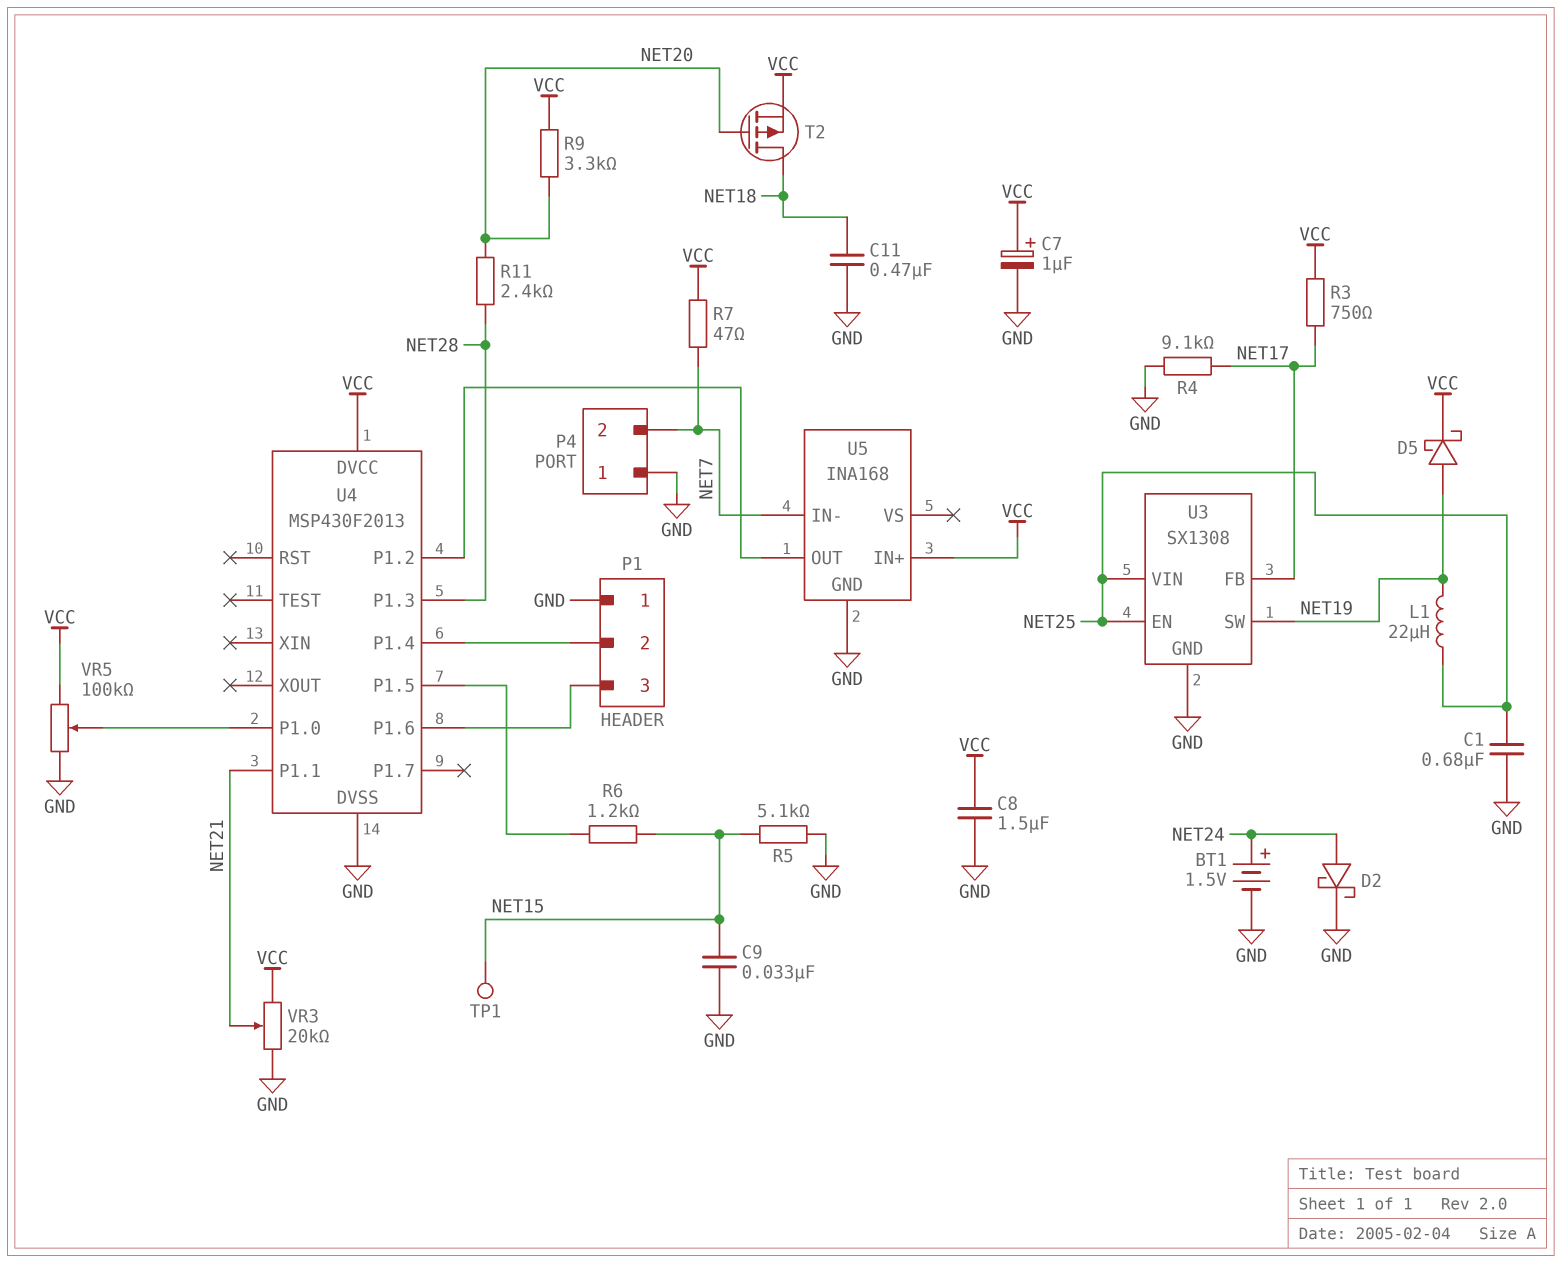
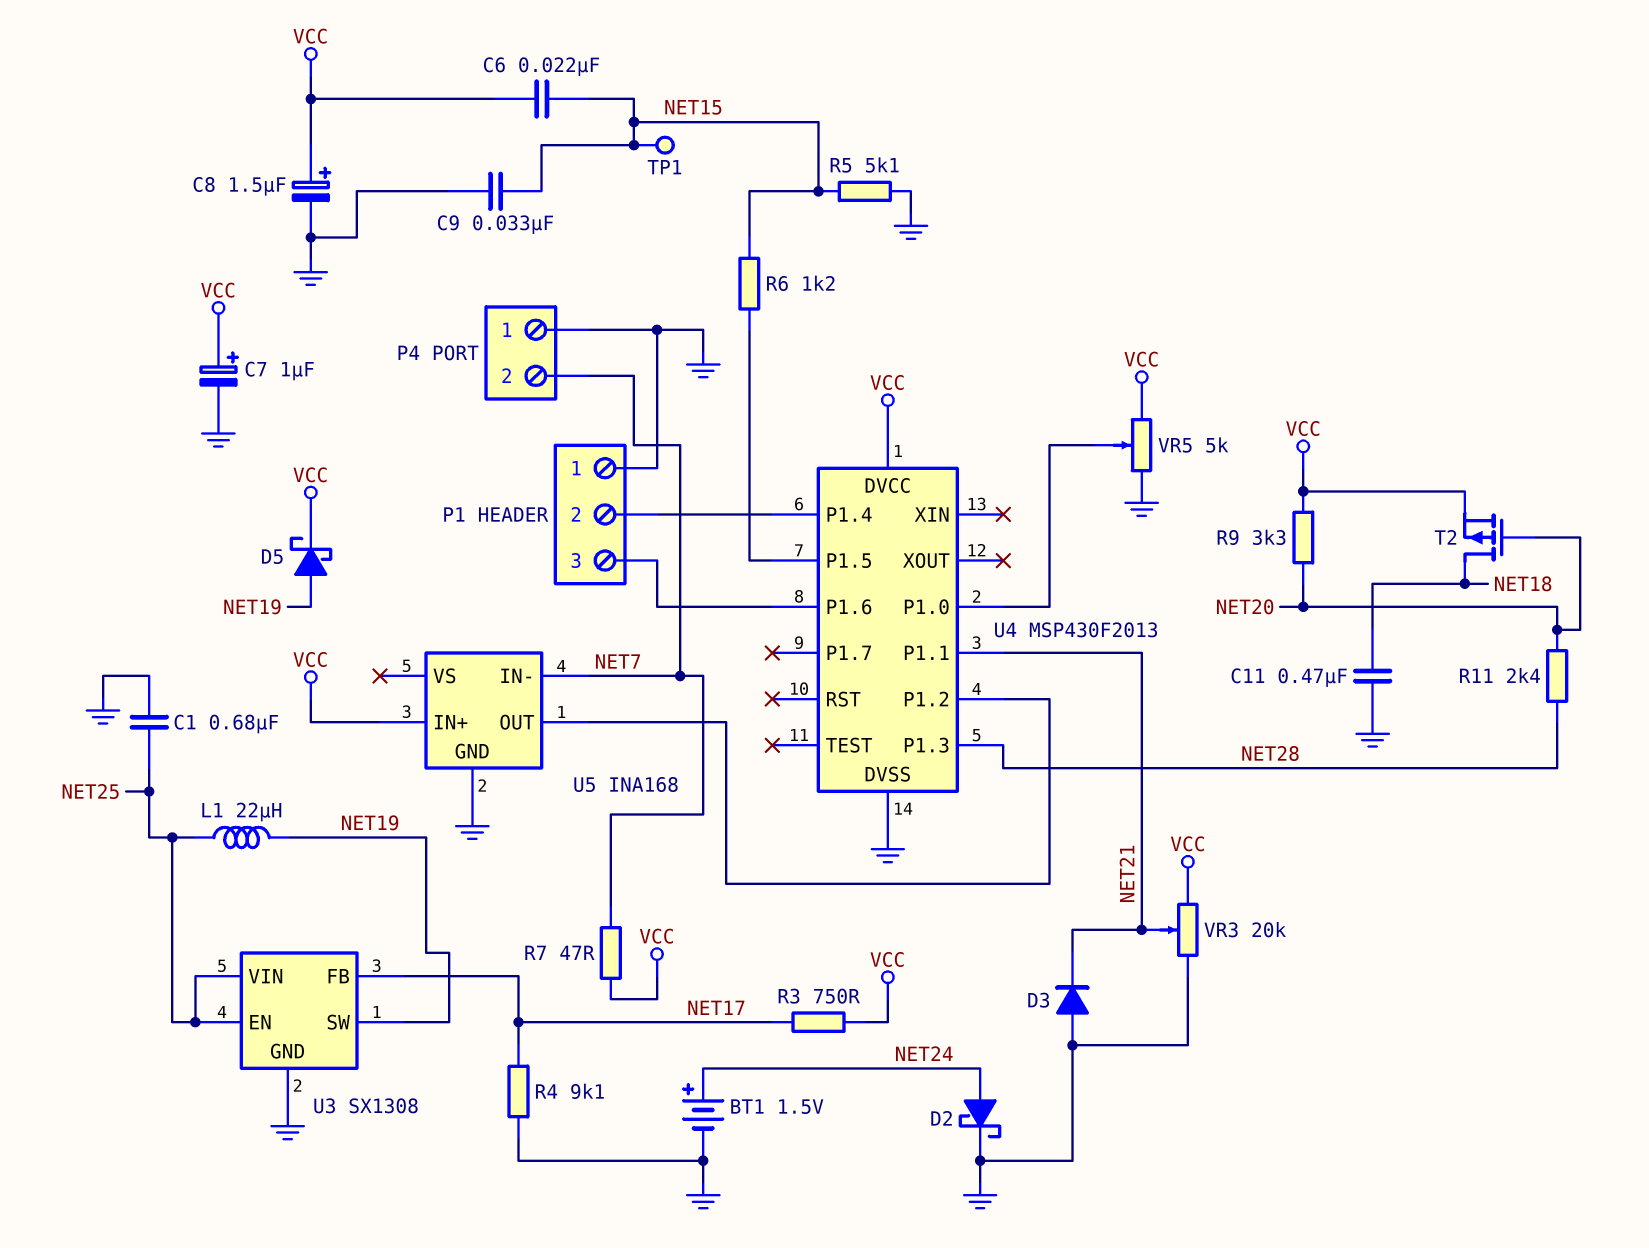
C6: none -> 22nF (NET15, VCC)
C8: 1.5uF (GND, VCC) -> 1.5uF (plus VCC, minus GND)
D3: none -> diode (A GND, K NET21)
VR5: 100k (GND, VCC, wiper U4/P1.0) -> 5k (GND, VCC, wiper U4/P1.0)

